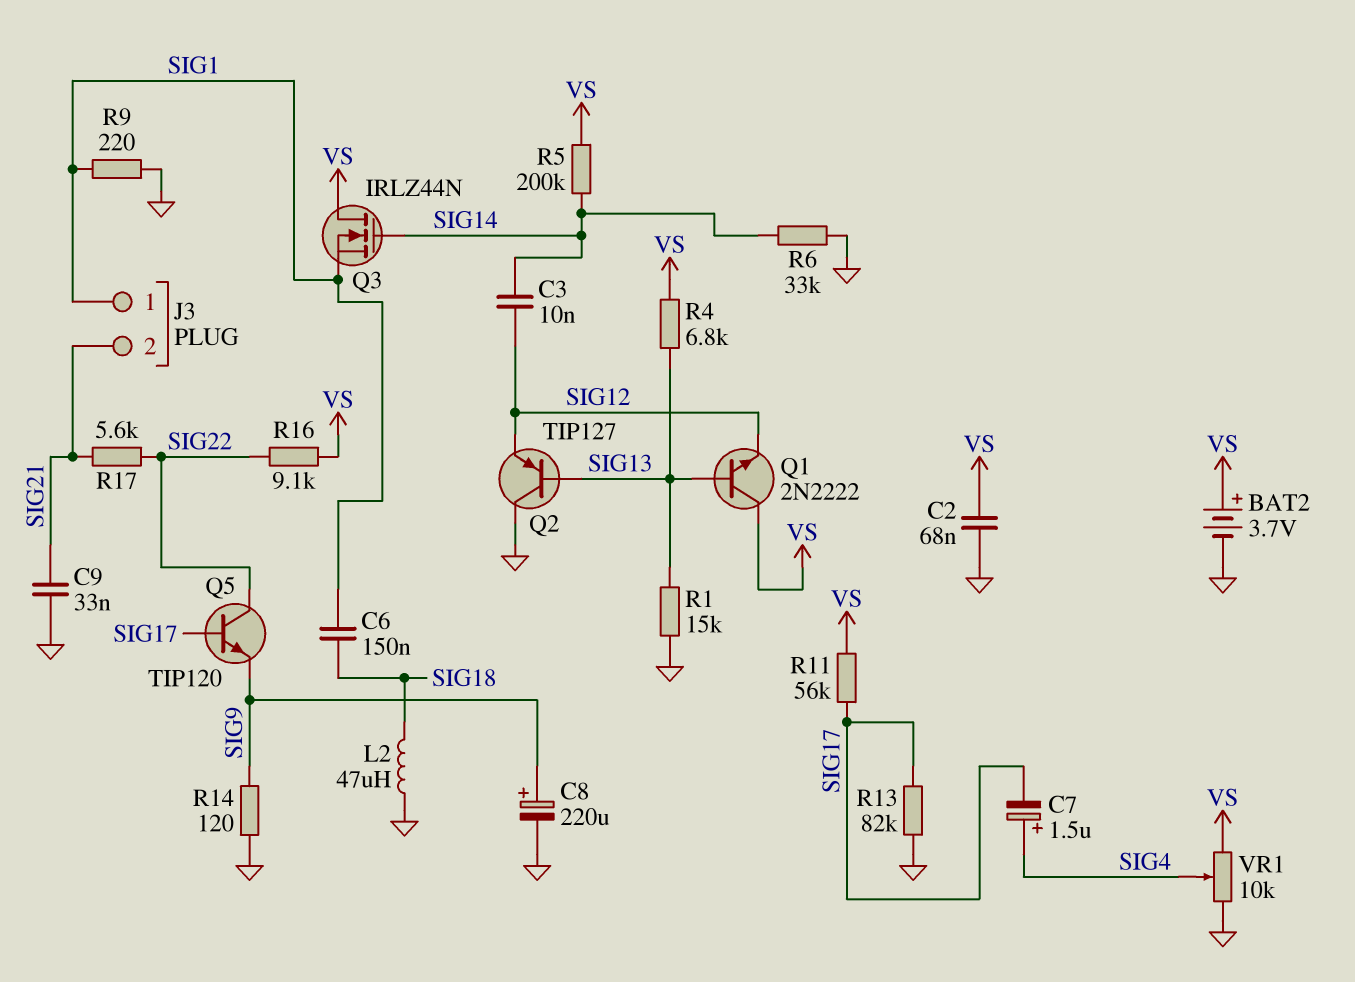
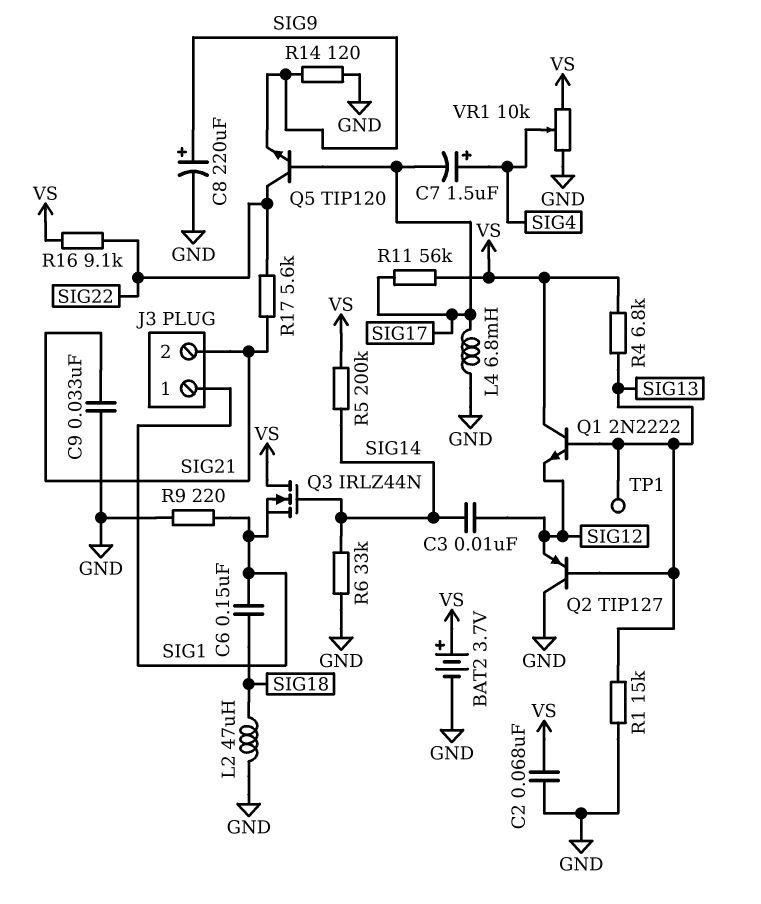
L4: none -> 6.8mH (GND, SIG17)
R13: 82k (GND, SIG17) -> none
TP1: none -> test point (SIG13)

